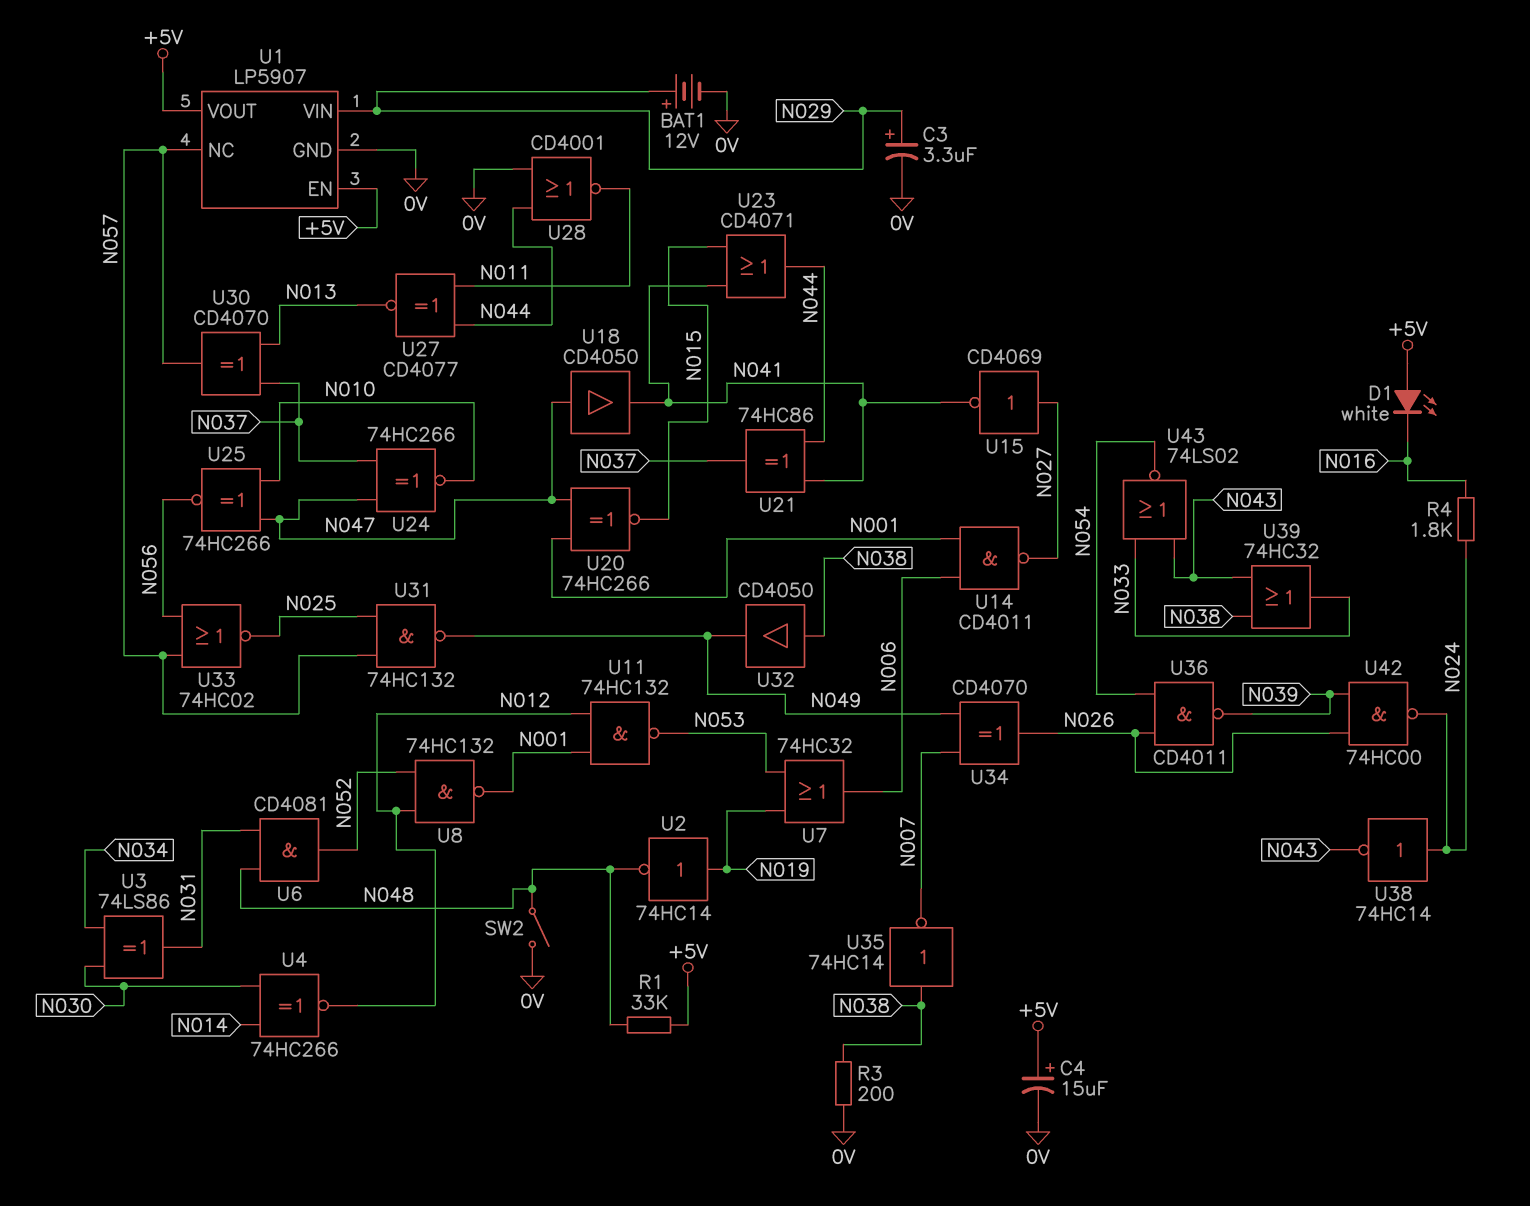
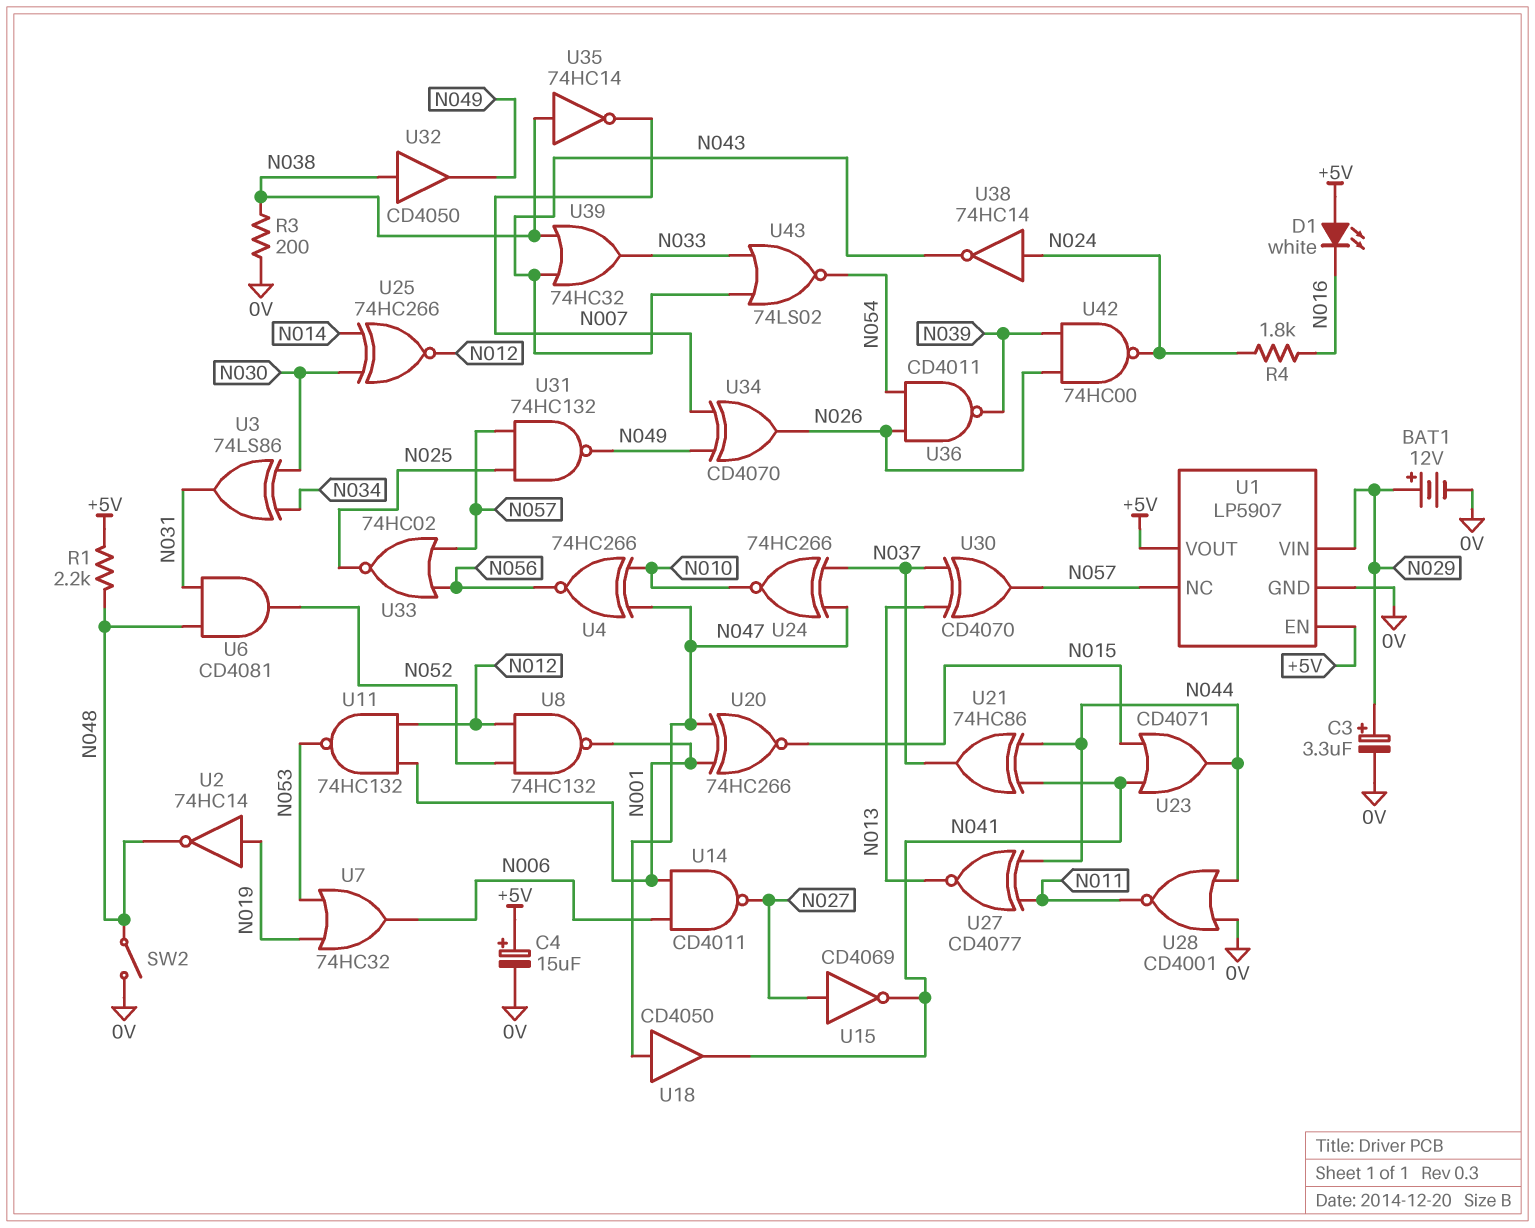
R1: 33k (+5V, N048) -> 2.2k (+5V, N048)
U4: XNOR 74HC266 (in N014, in N030, out N012) -> XNOR 74HC266 (in N010, in N047, out N056)
U25: XNOR 74HC266 (in N010, in N047, out N056) -> XNOR 74HC266 (in N014, in N030, out N012)

